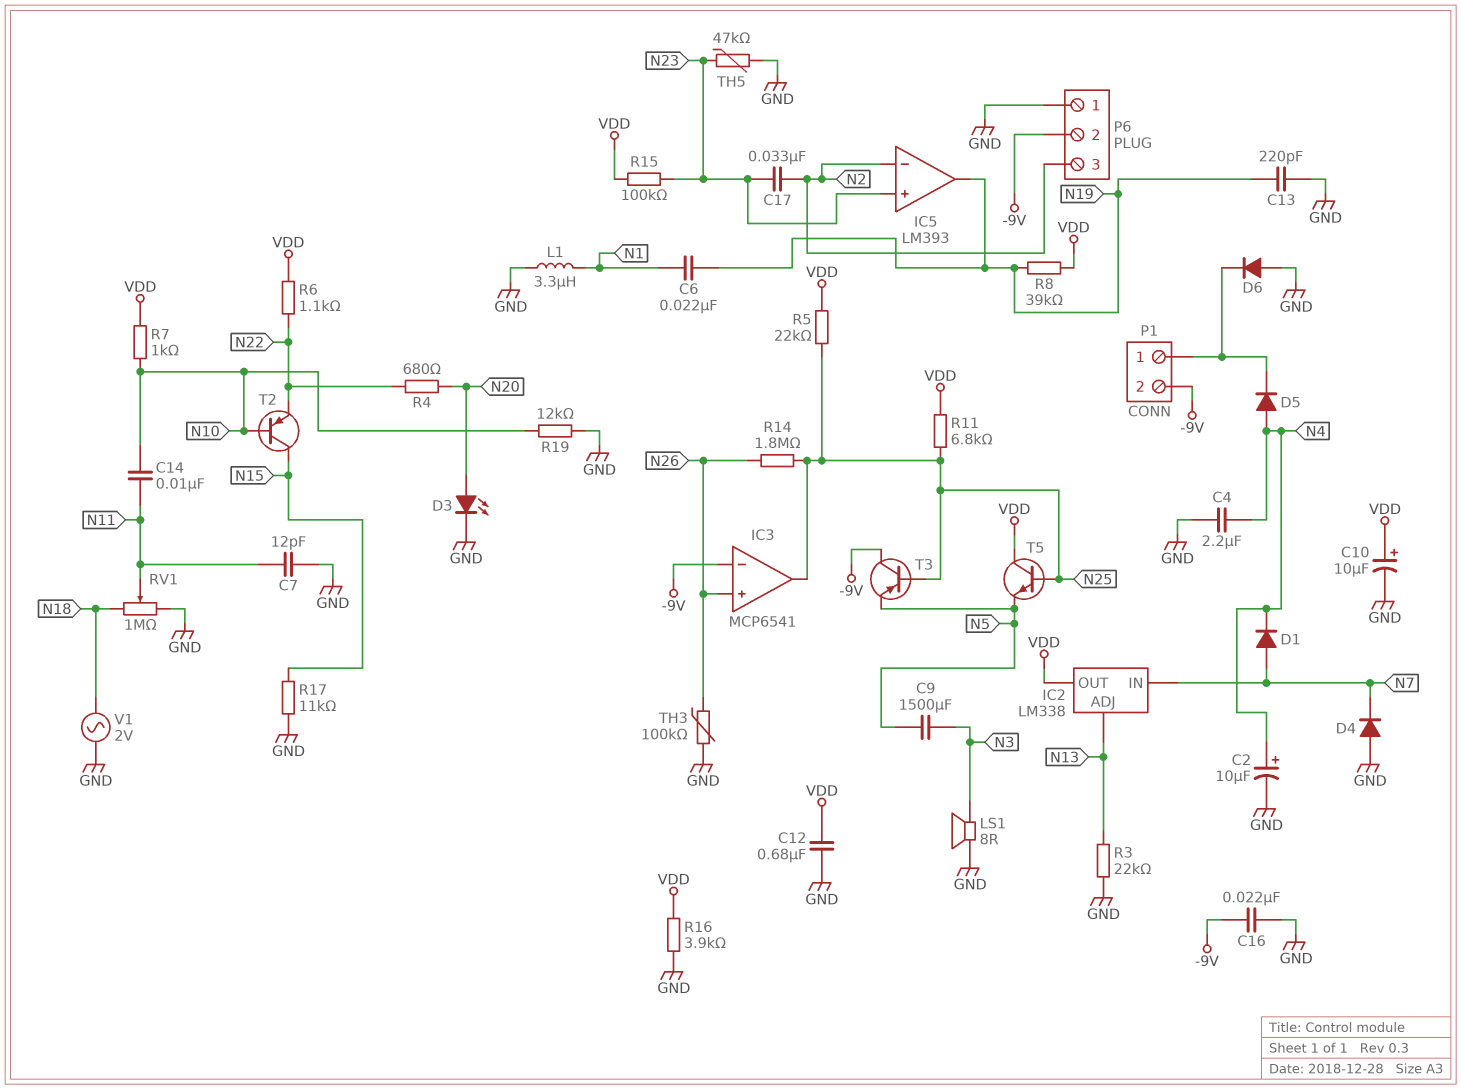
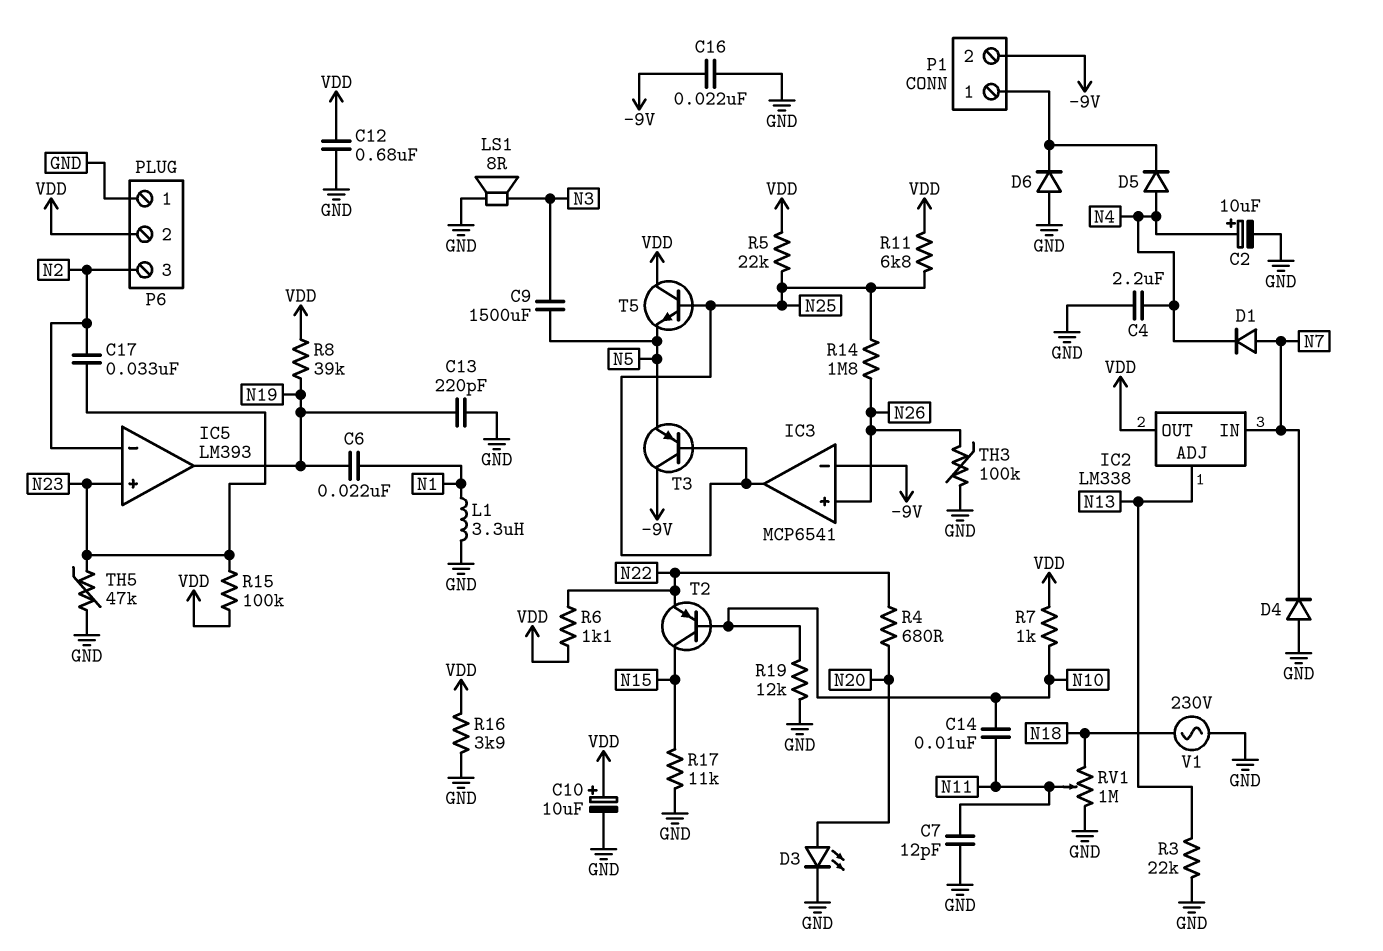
P6 pin 2: -9V -> VDD
V1: AC 2V (GND, N18) -> AC 230V (GND, N18)

